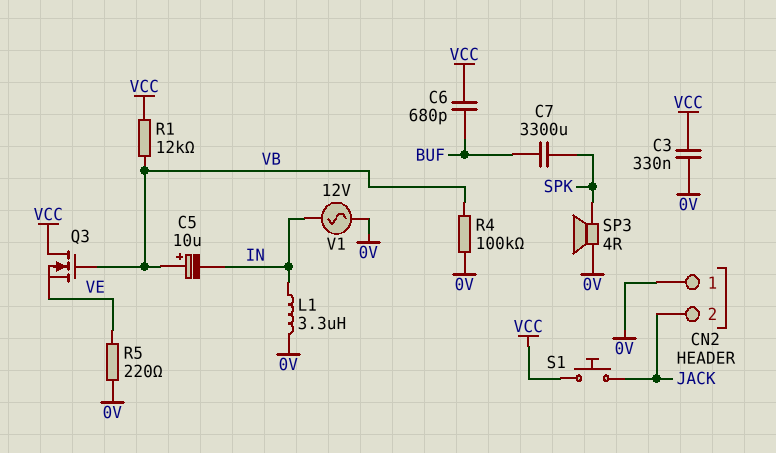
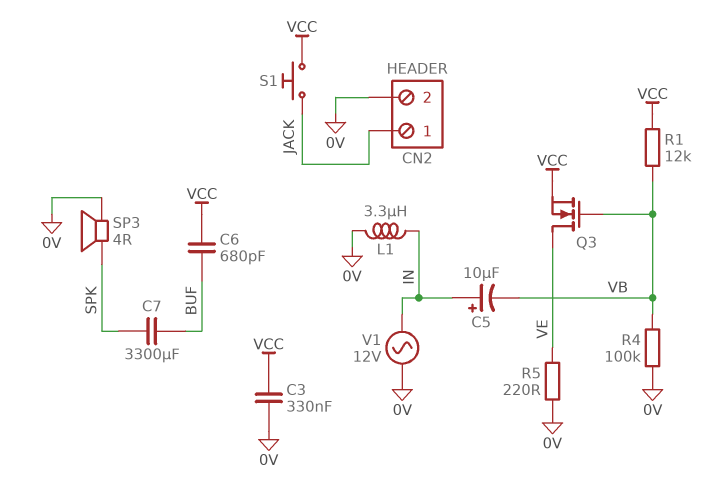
C5: 10uF (plus VB, minus IN) -> 10uF (plus IN, minus VB)
CN2 pin 1: 0V -> JACK
CN2 pin 2: JACK -> 0V
Q3: NMOS (G VB, D VCC, S VE) -> NMOS (G VB, D VE, S VCC)

